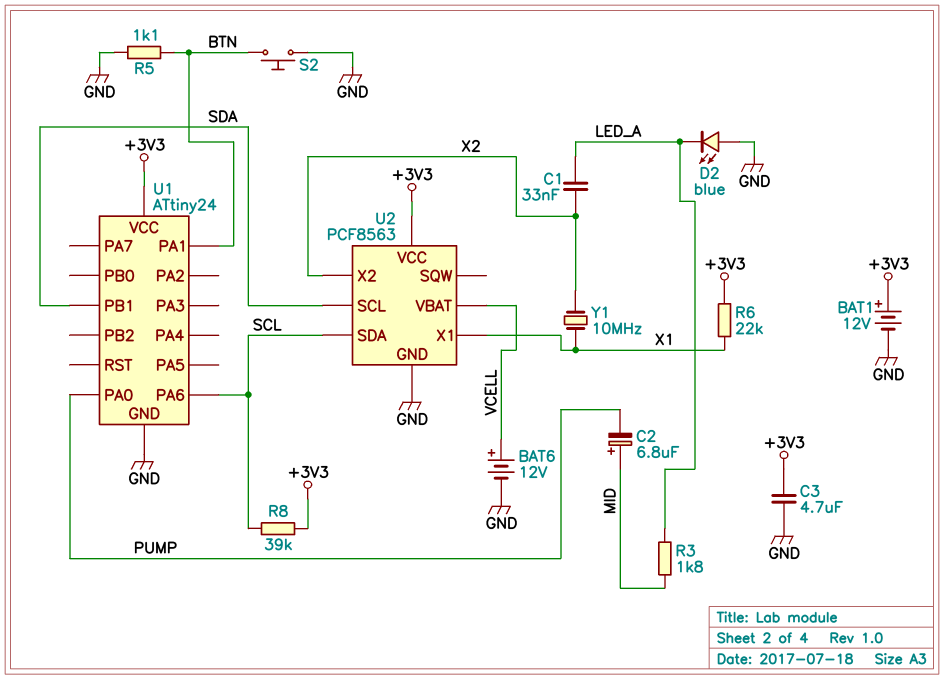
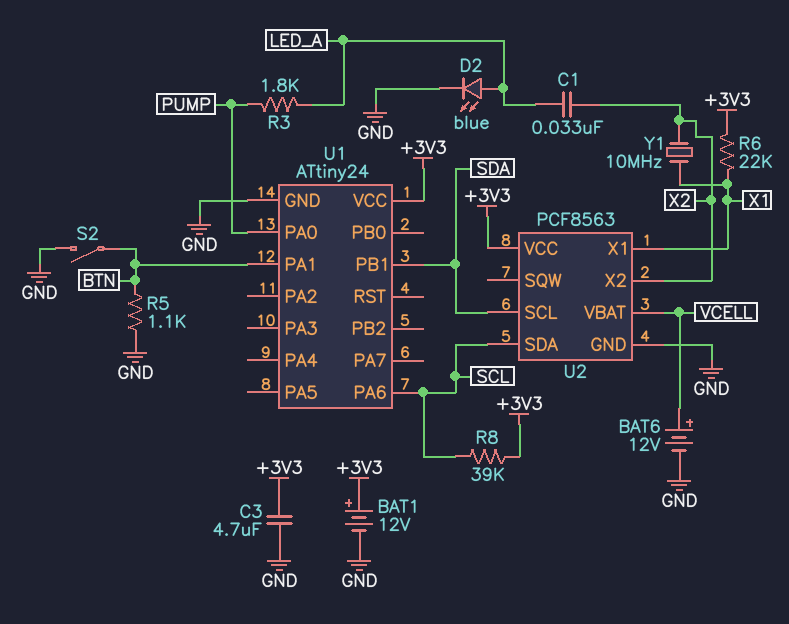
C2: 6.8uF (plus MID, minus PUMP) -> none
D2: LED blue (A GND, K LED_A) -> LED blue (A LED_A, K GND)
R3: 1.8k (LED_A, MID) -> 1.8k (LED_A, PUMP)
S2: button (BTN, GND) -> switch (BTN, GND)

